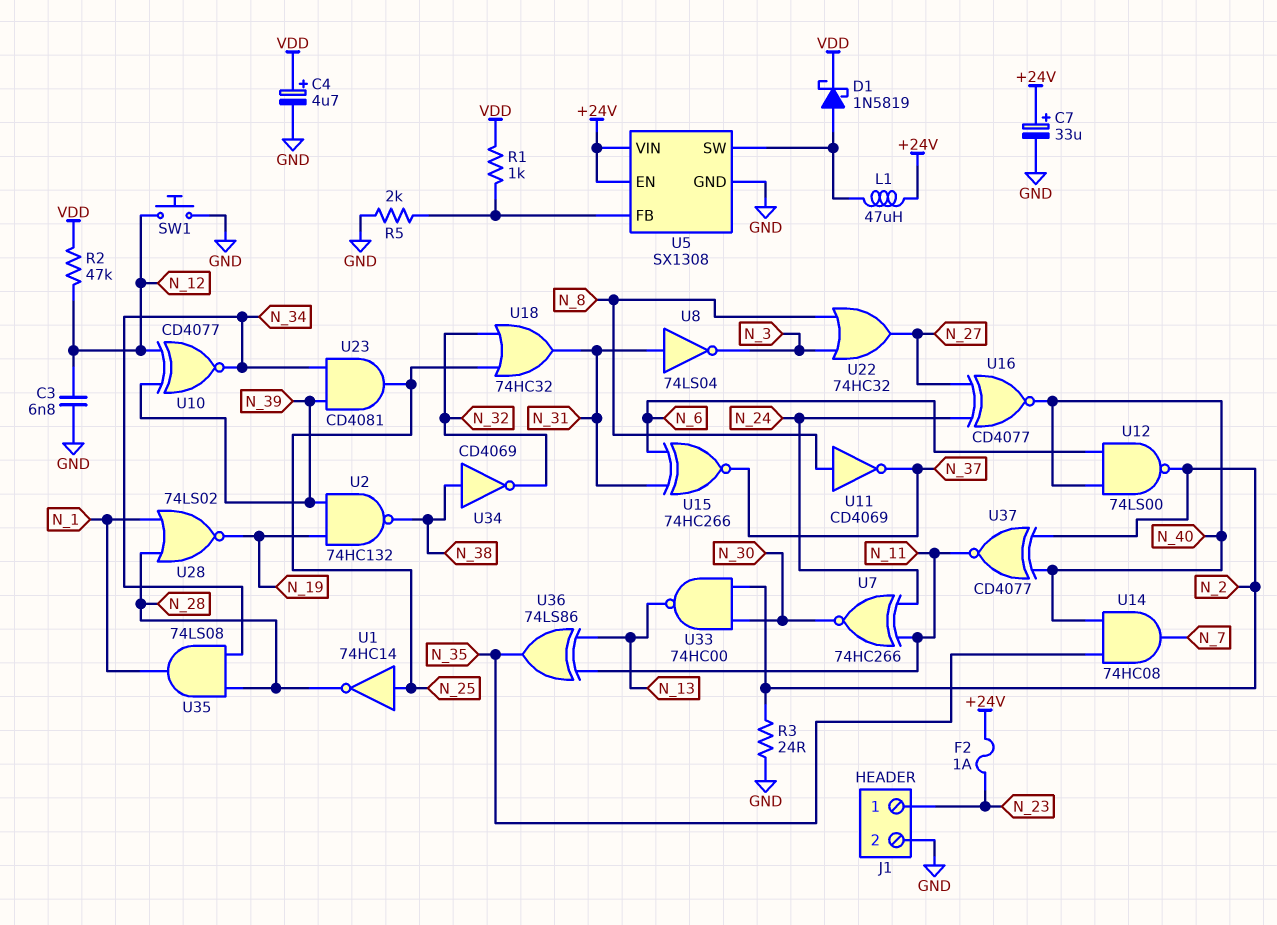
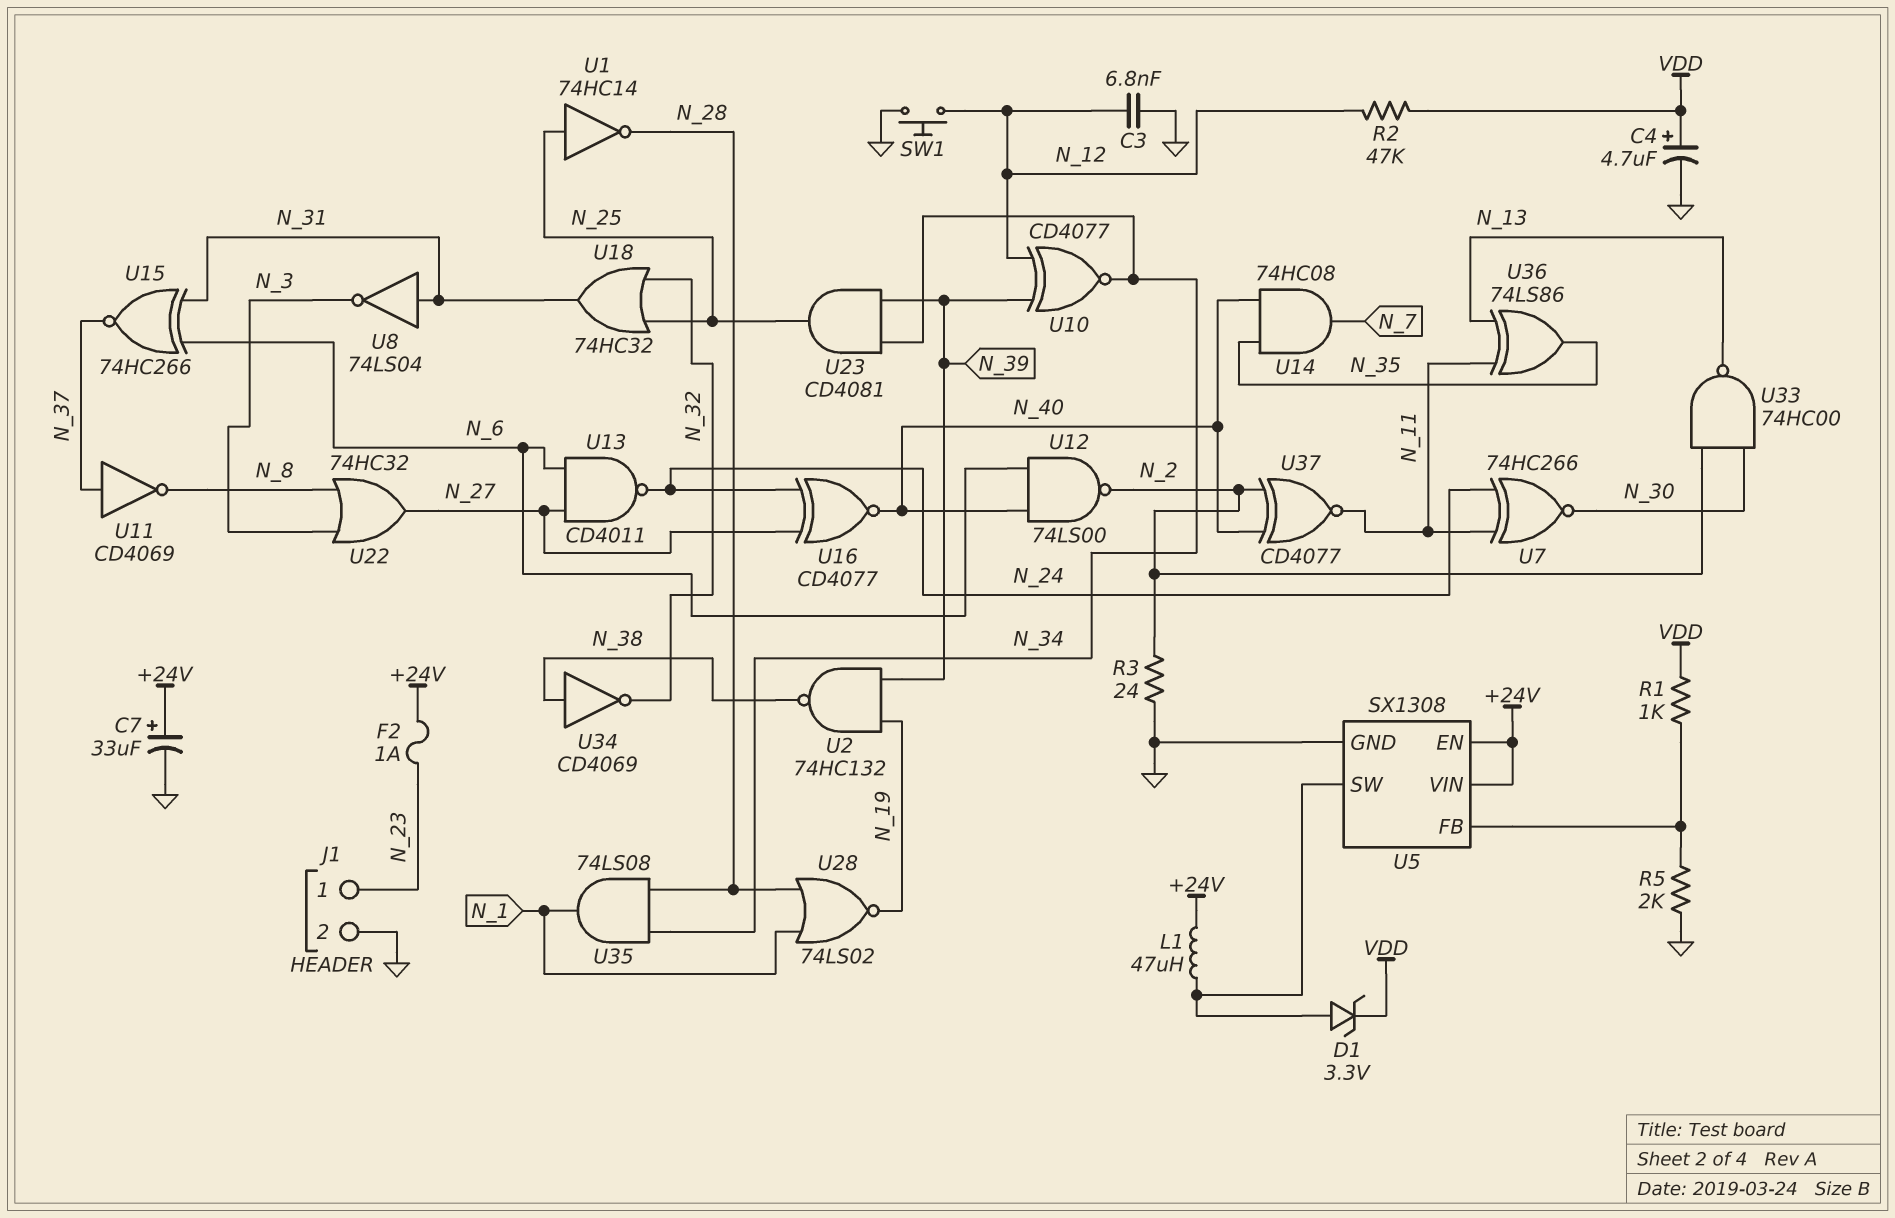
D1: schottky 1N5819 (A U5/SW, K VDD) -> zener 3.3V (A U5/SW, K VDD)
U11: NOT CD4069 (in N_8, out N_37) -> NOT CD4069 (in N_37, out N_8)
U13: none -> NAND CD4011 (in N_6, in N_27, out N_24)

